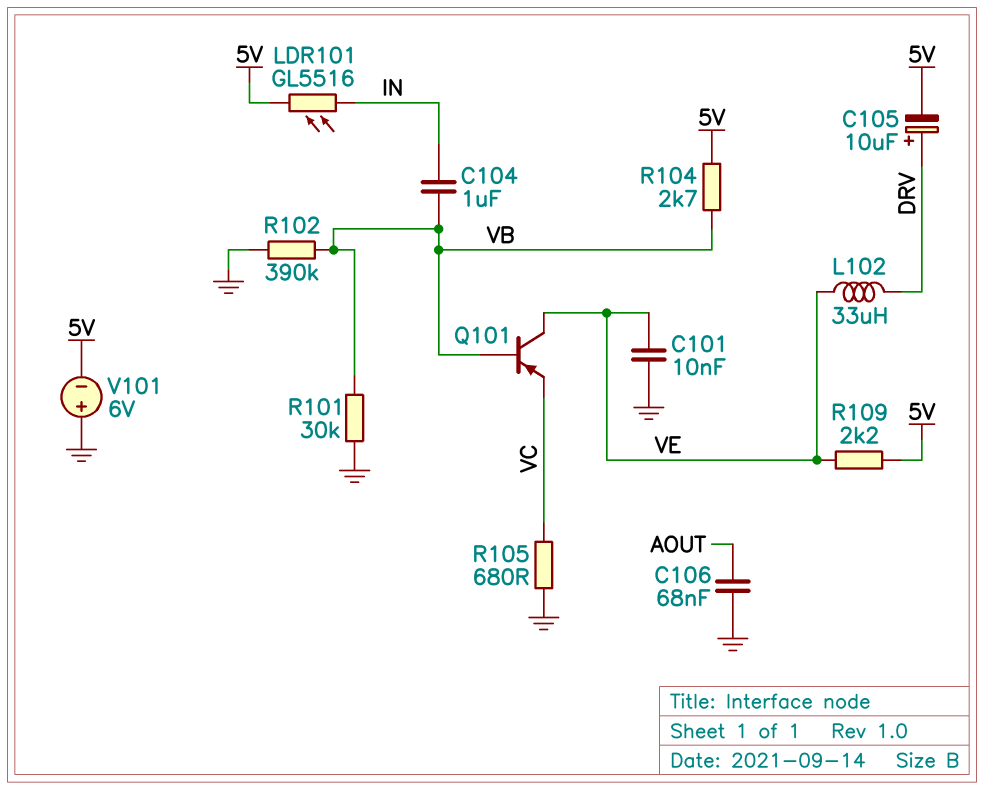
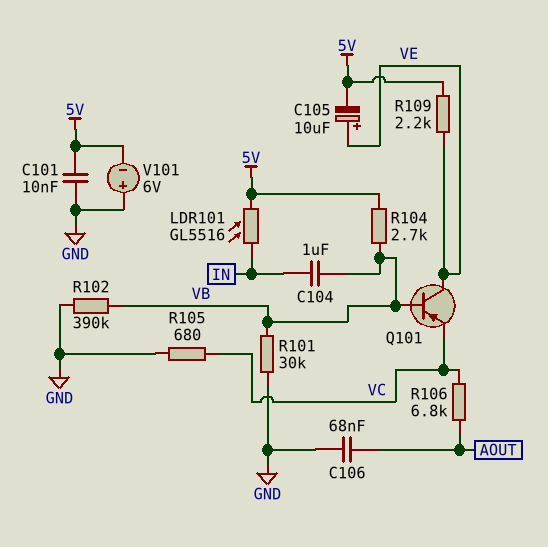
C101: 10nF (GND, VE) -> 10nF (5V, GND)
C105: 10uF (plus DRV, minus 5V) -> 10uF (plus VE, minus 5V)
L102: 33uH (DRV, VE) -> none
R106: none -> 6.8k (AOUT, VC)

